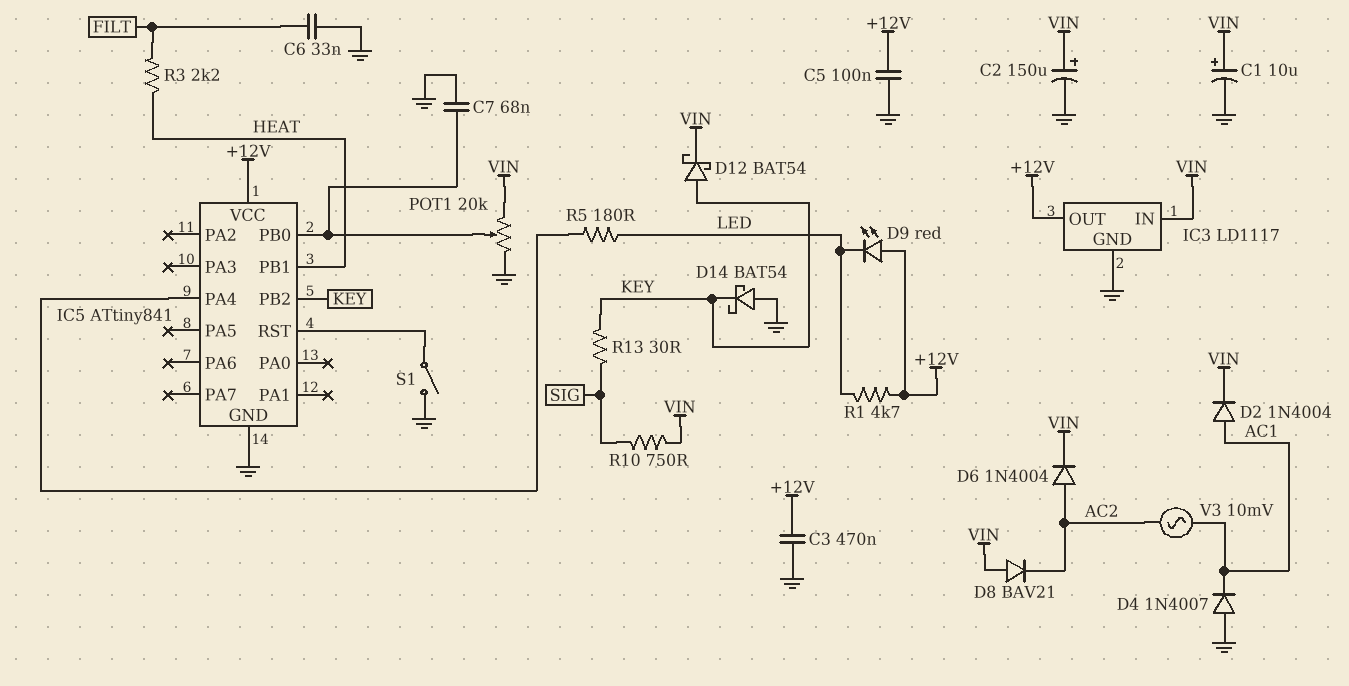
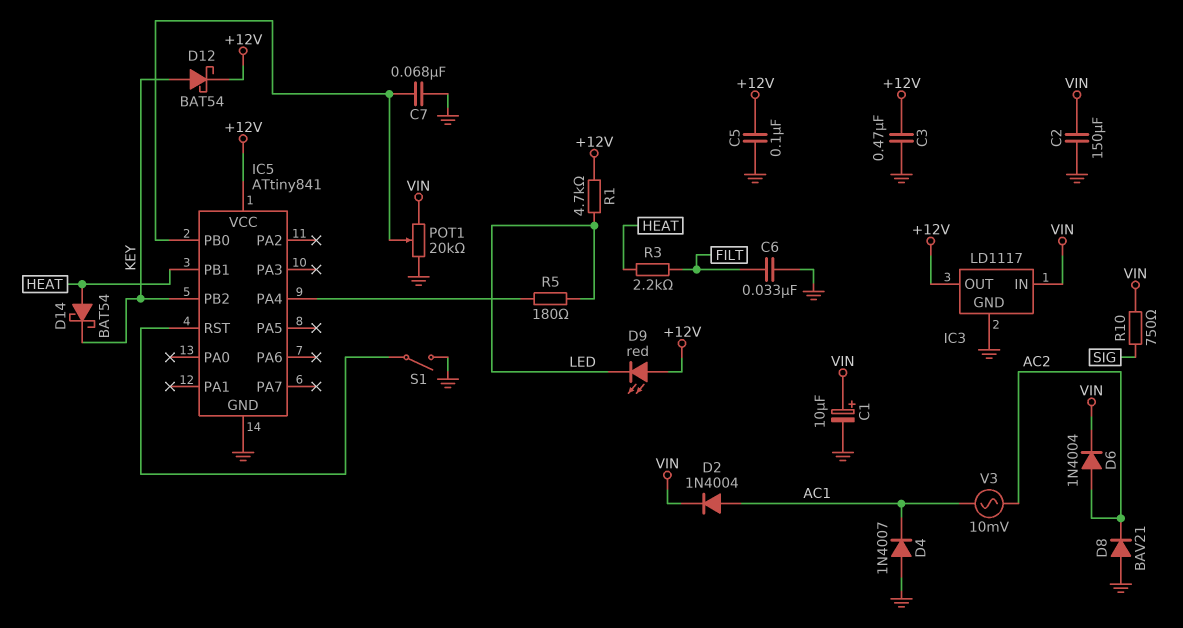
C2: 150uF (plus VIN, minus GND) -> 150uF (GND, VIN)
D8: diode BAV21 (A VIN, K AC2) -> diode BAV21 (A GND, K AC2)
D12: schottky BAT54 (A KEY, K VIN) -> schottky BAT54 (A KEY, K +12V)
D14: schottky BAT54 (A GND, K KEY) -> schottky BAT54 (A HEAT, K KEY)
R13: 30 (KEY, SIG) -> none

